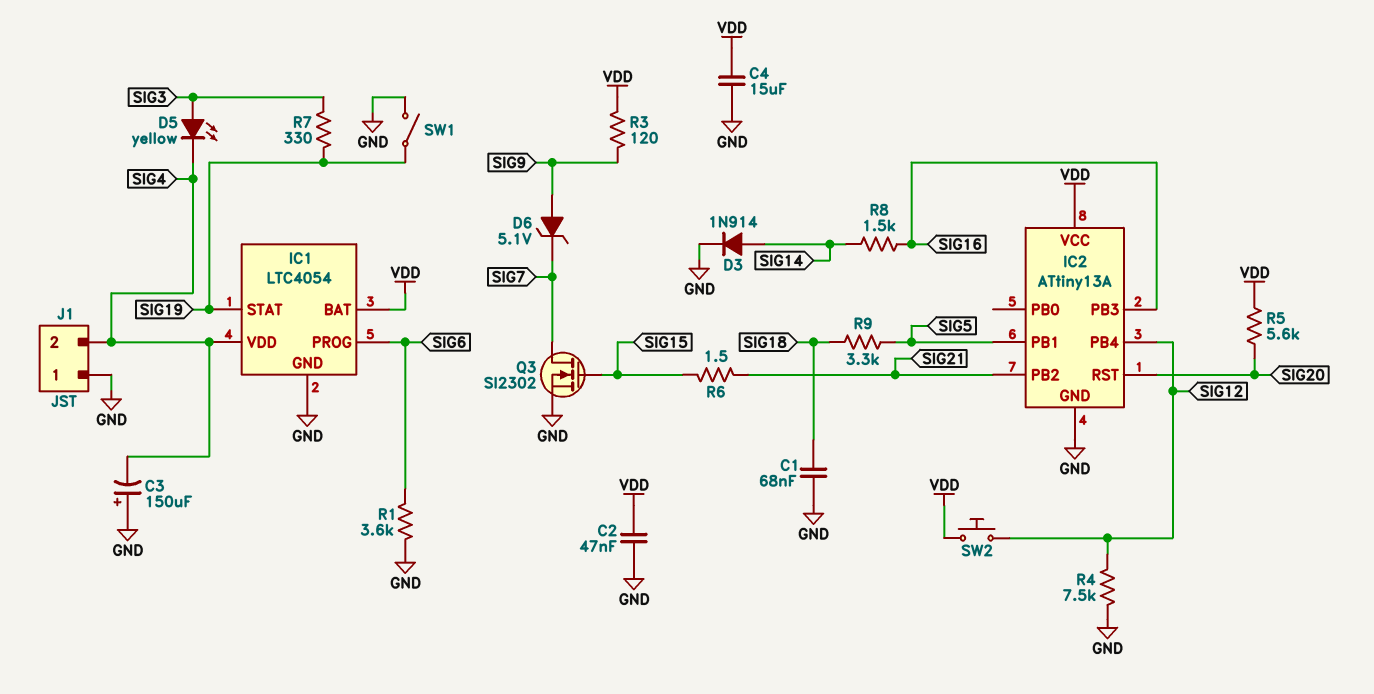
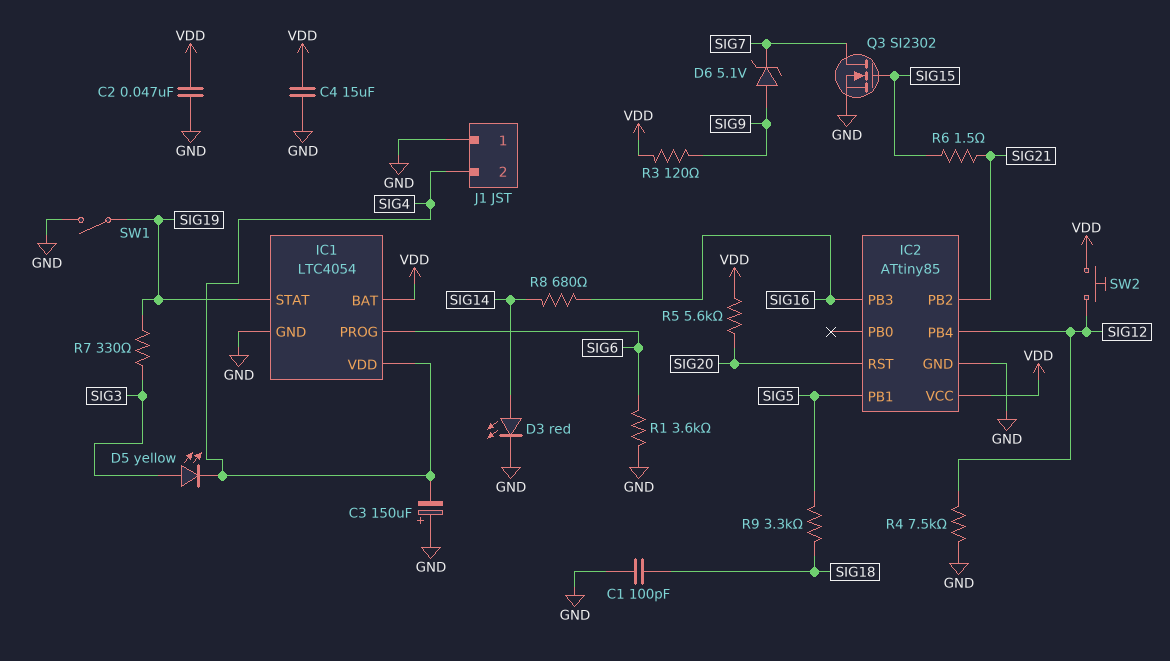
C1: 68nF (GND, SIG18) -> 100pF (GND, SIG18)
D3: diode 1N914 (A SIG14, K GND) -> LED red (A SIG14, K GND)
IC2: ATtiny13A -> ATtiny85
R8: 1.5k (SIG14, SIG16) -> 680 (SIG14, SIG16)

